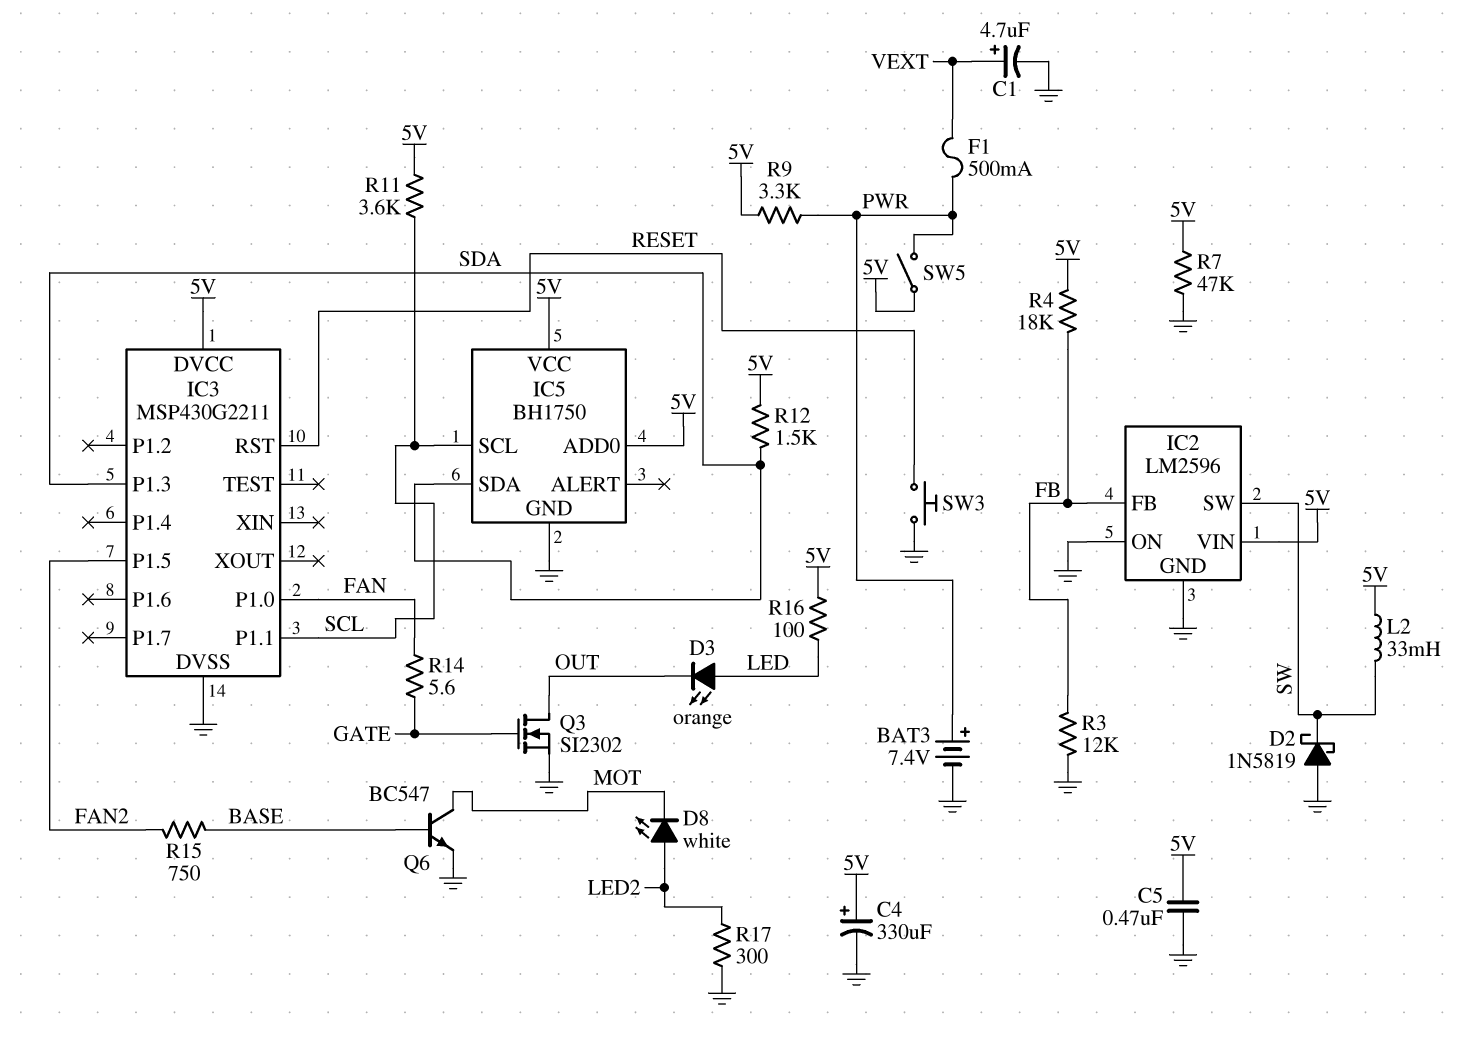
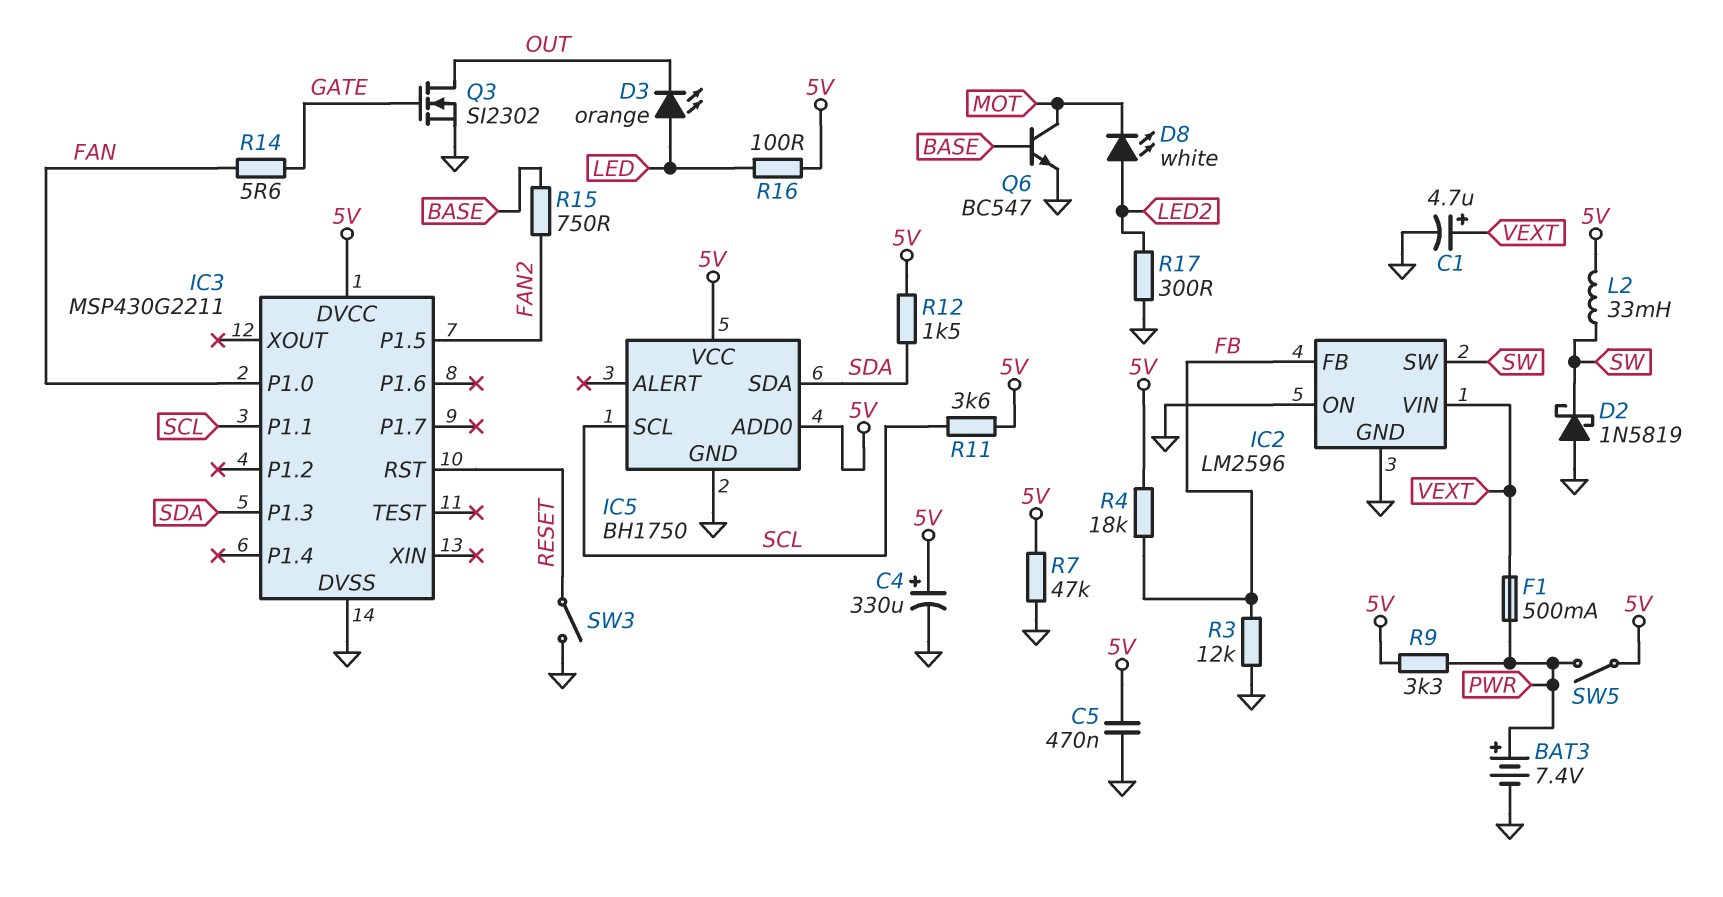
IC2 pin VIN: 5V -> VEXT
SW3: button (GND, RESET) -> switch (GND, RESET)

